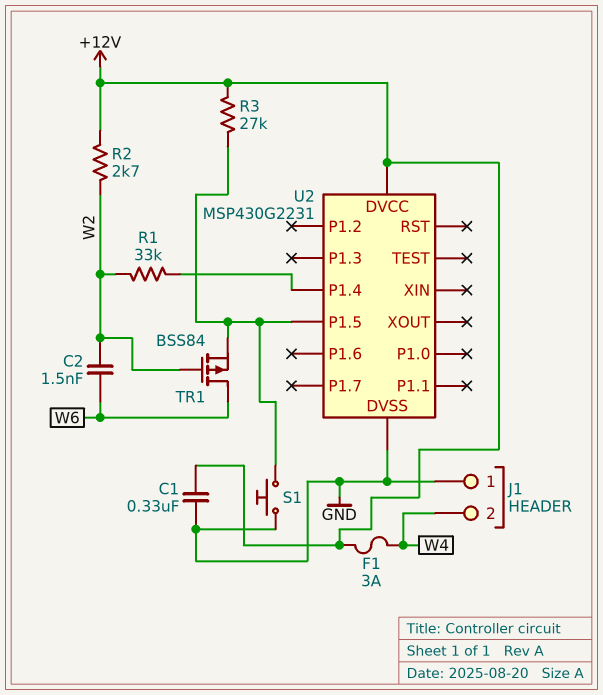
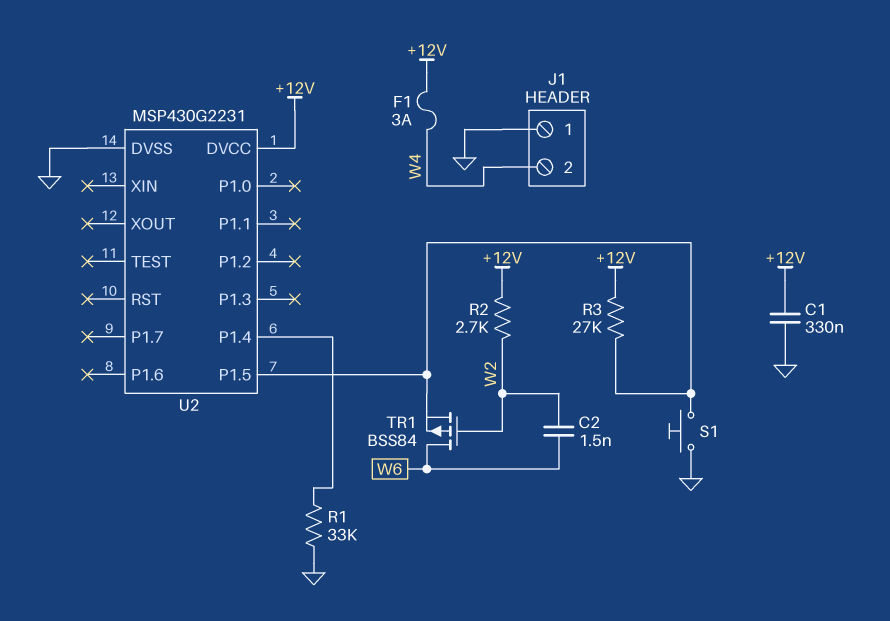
R1: 33k (U2/P1.4, W2) -> 33k (GND, U2/P1.4)

